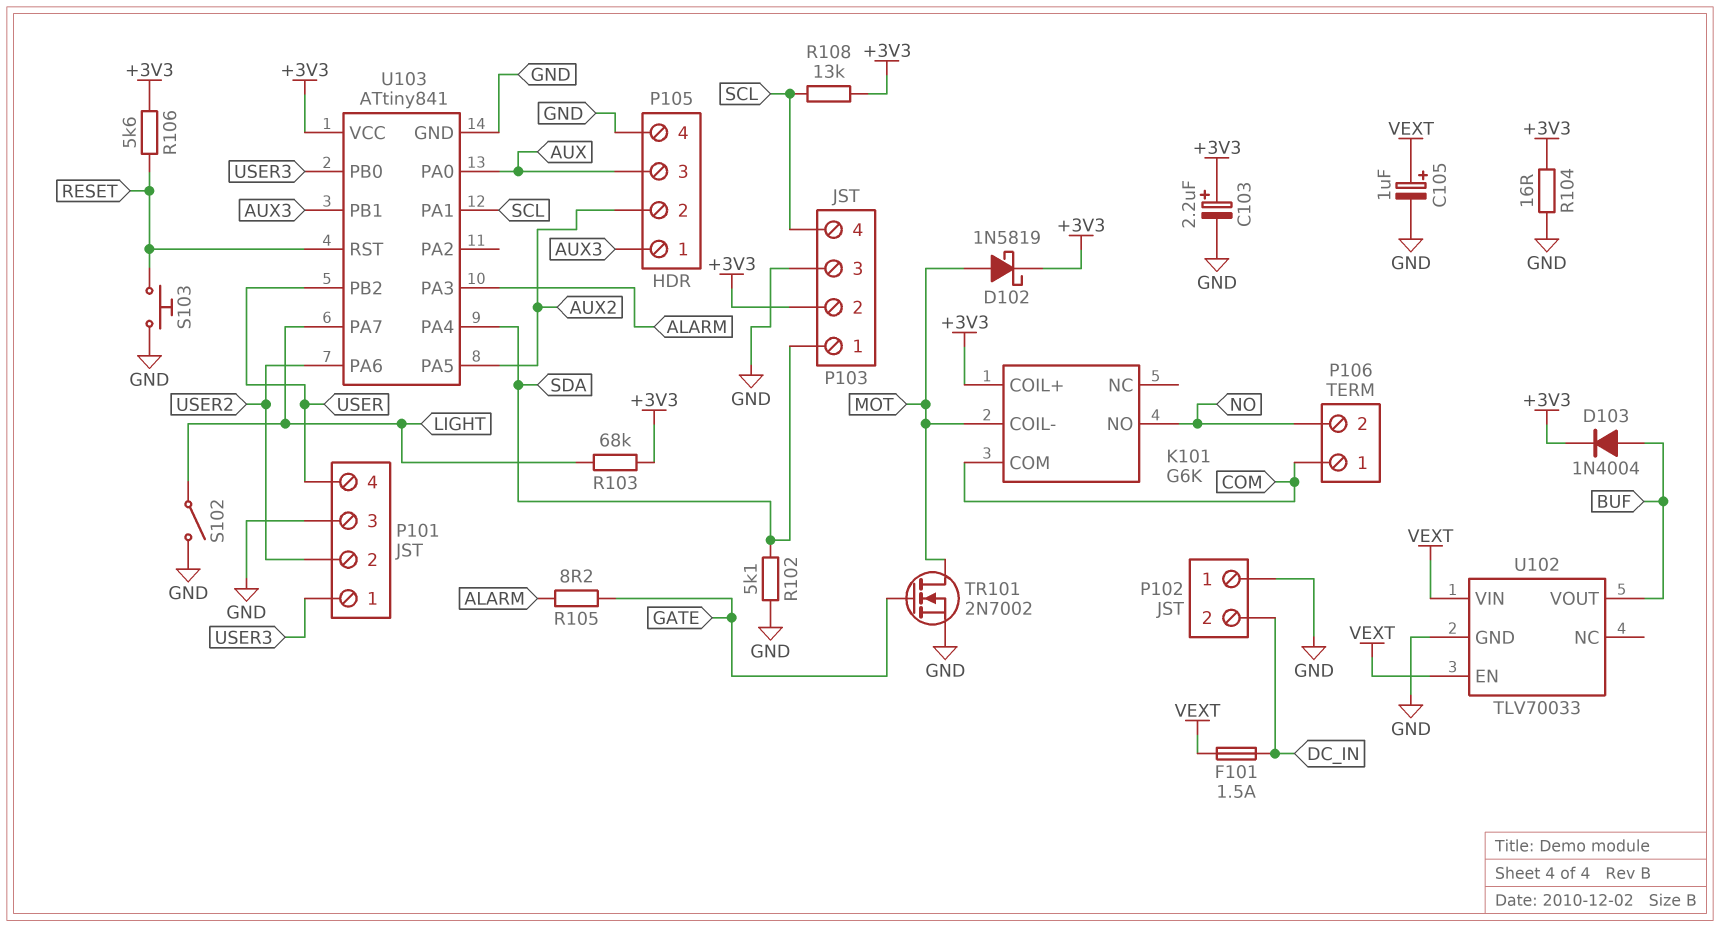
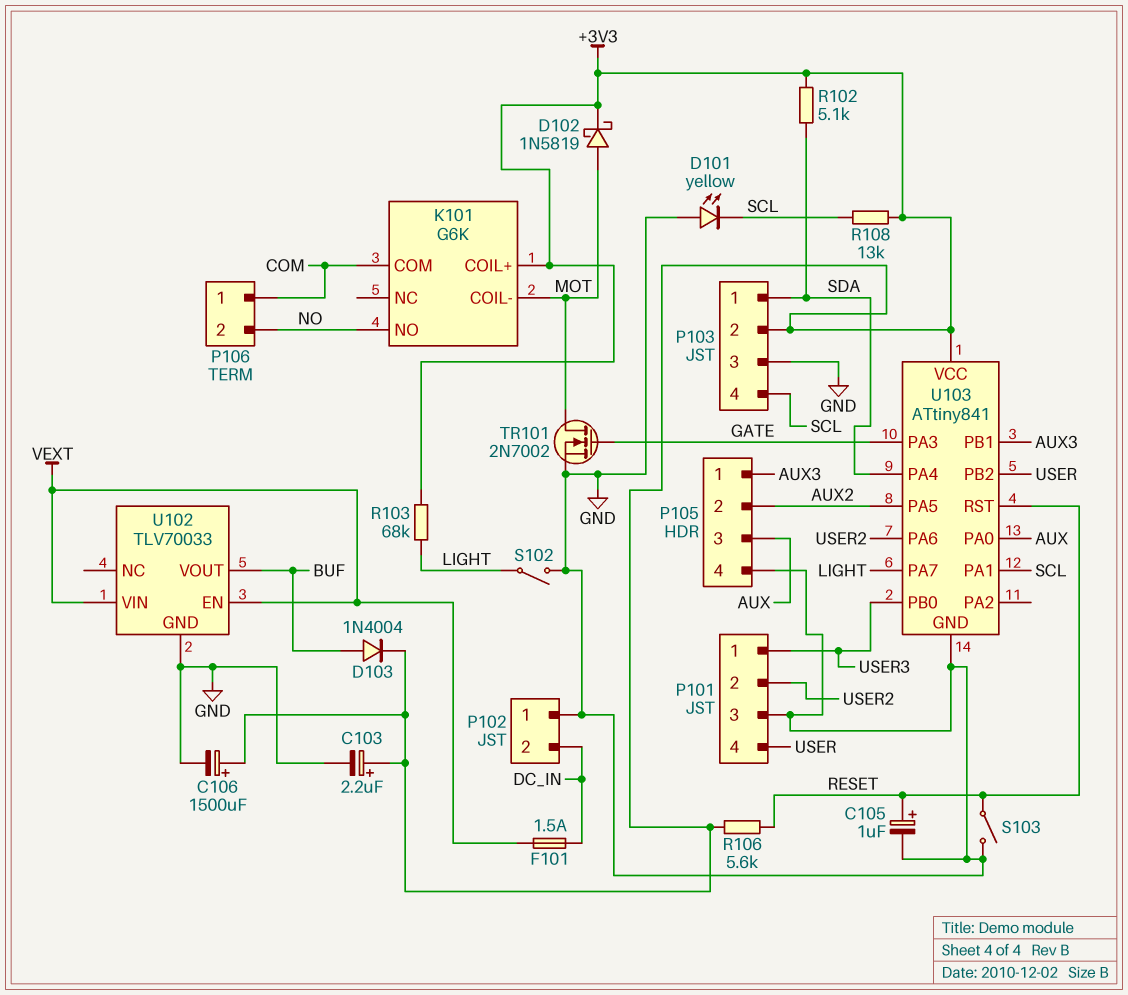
C105: 1uF (plus VEXT, minus GND) -> 1uF (plus RESET, minus GND)
C106: none -> 1500uF (plus +3V3, minus GND)
D101: none -> LED yellow (A GND, K SCL)
R102: 5.1k (GND, SDA) -> 5.1k (+3V3, SDA)
R104: 16 (+3V3, GND) -> none
R105: 8.2 (ALARM, GATE) -> none
S103: button (GND, RESET) -> switch (GND, RESET)
U103 pin PA3: ALARM -> GATE

